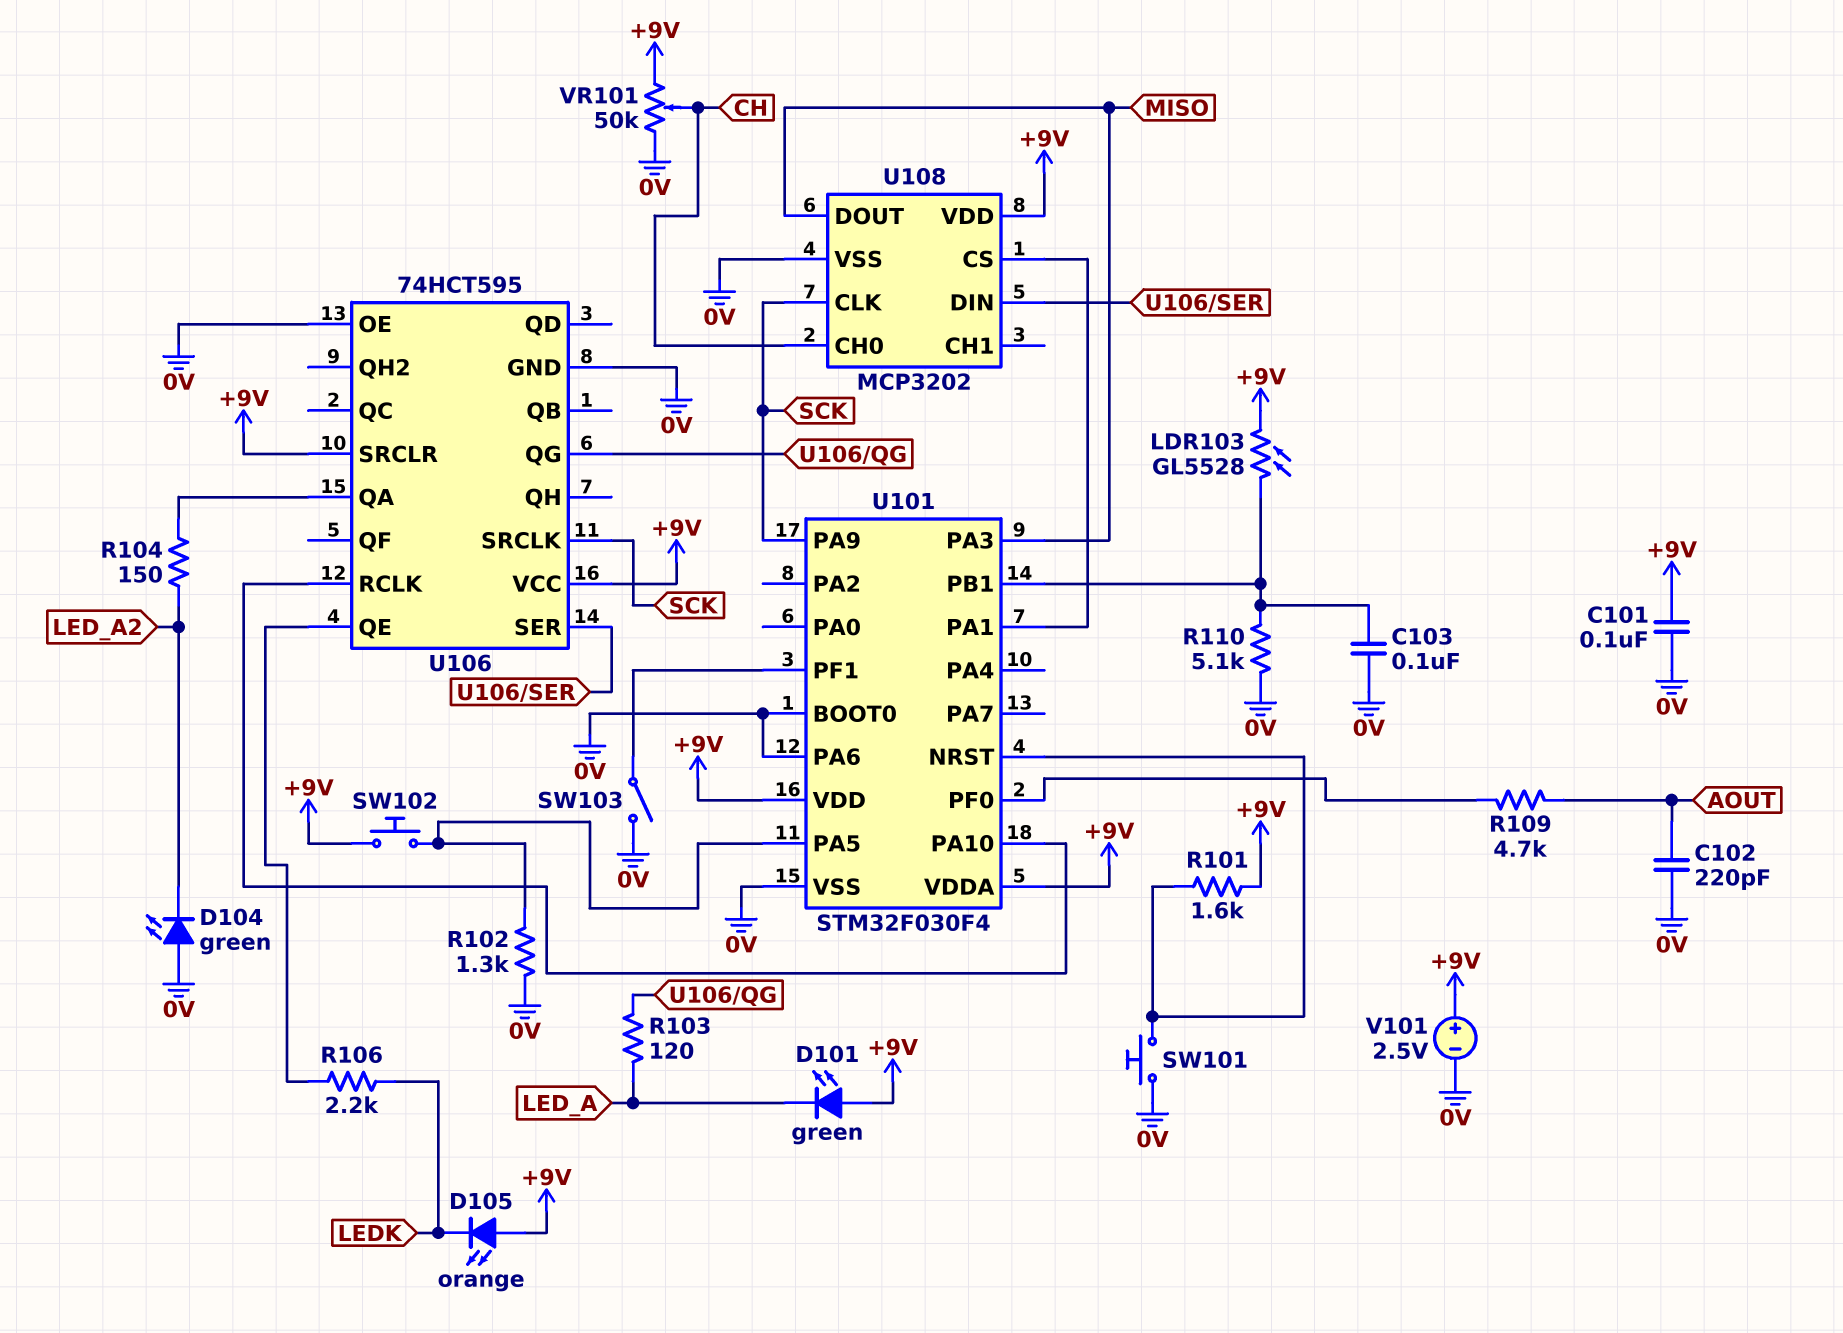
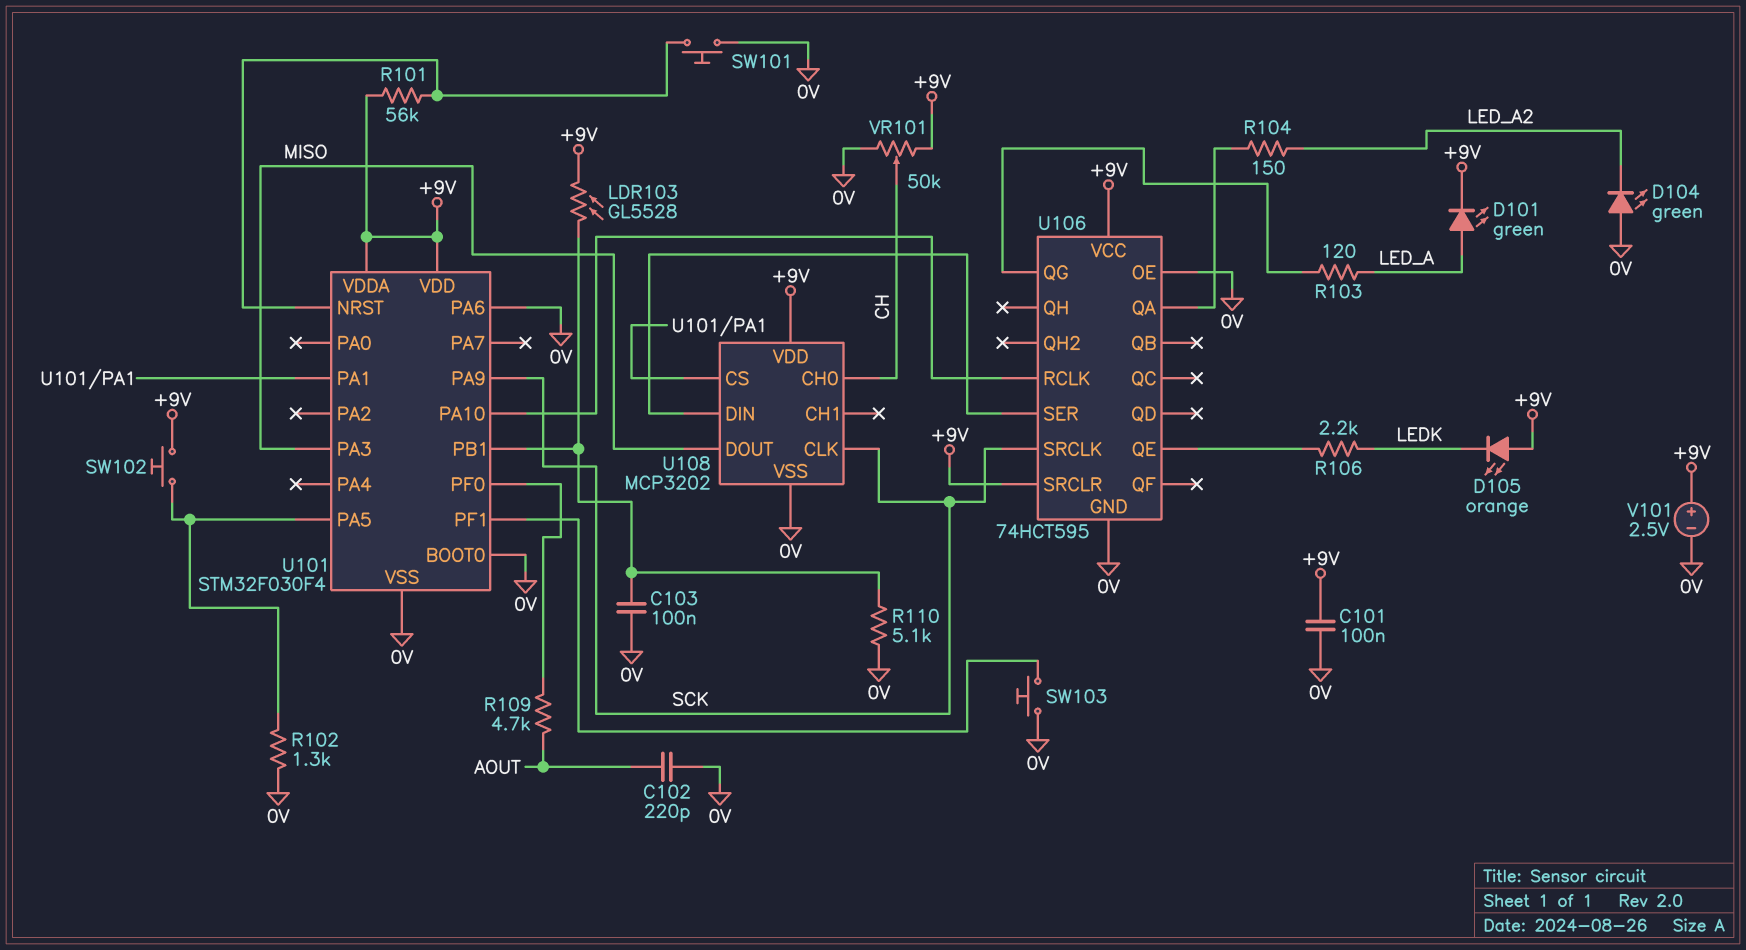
D101: LED green (A +9V, K LED_A) -> LED green (A LED_A, K +9V)
R101: 1.6k (+9V, U101/NRST) -> 56k (+9V, U101/NRST)
SW103: switch (0V, U101/PF1) -> button (0V, U101/PF1)

